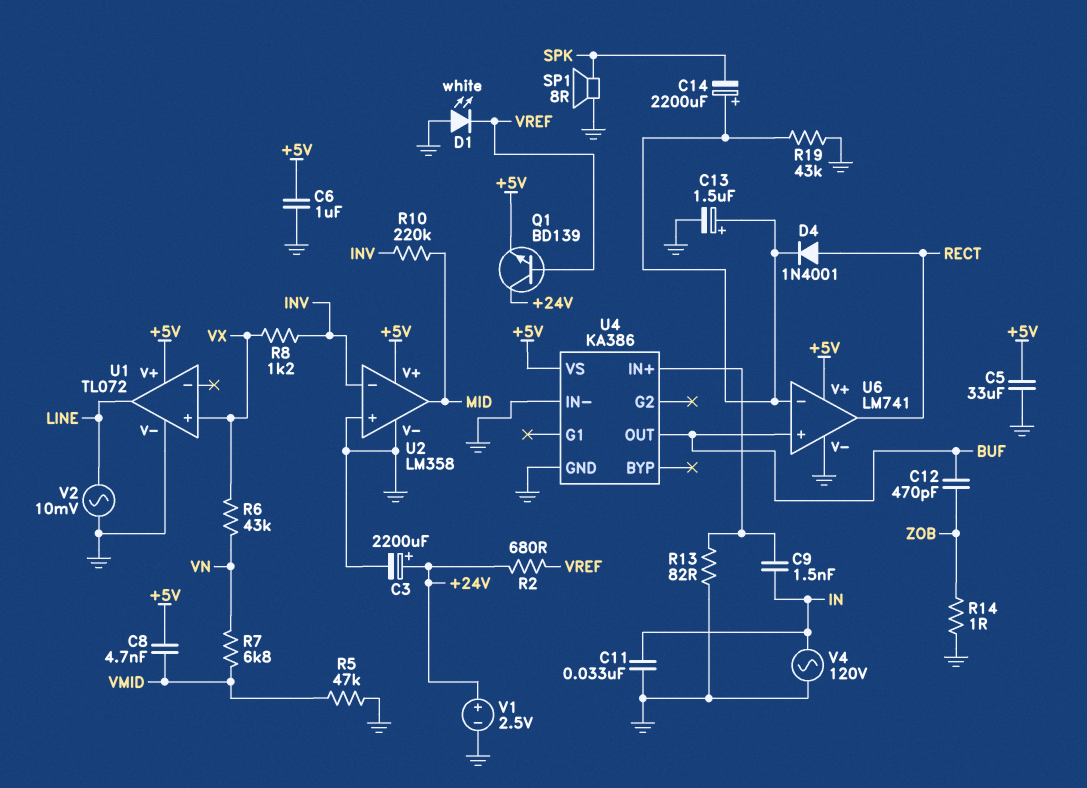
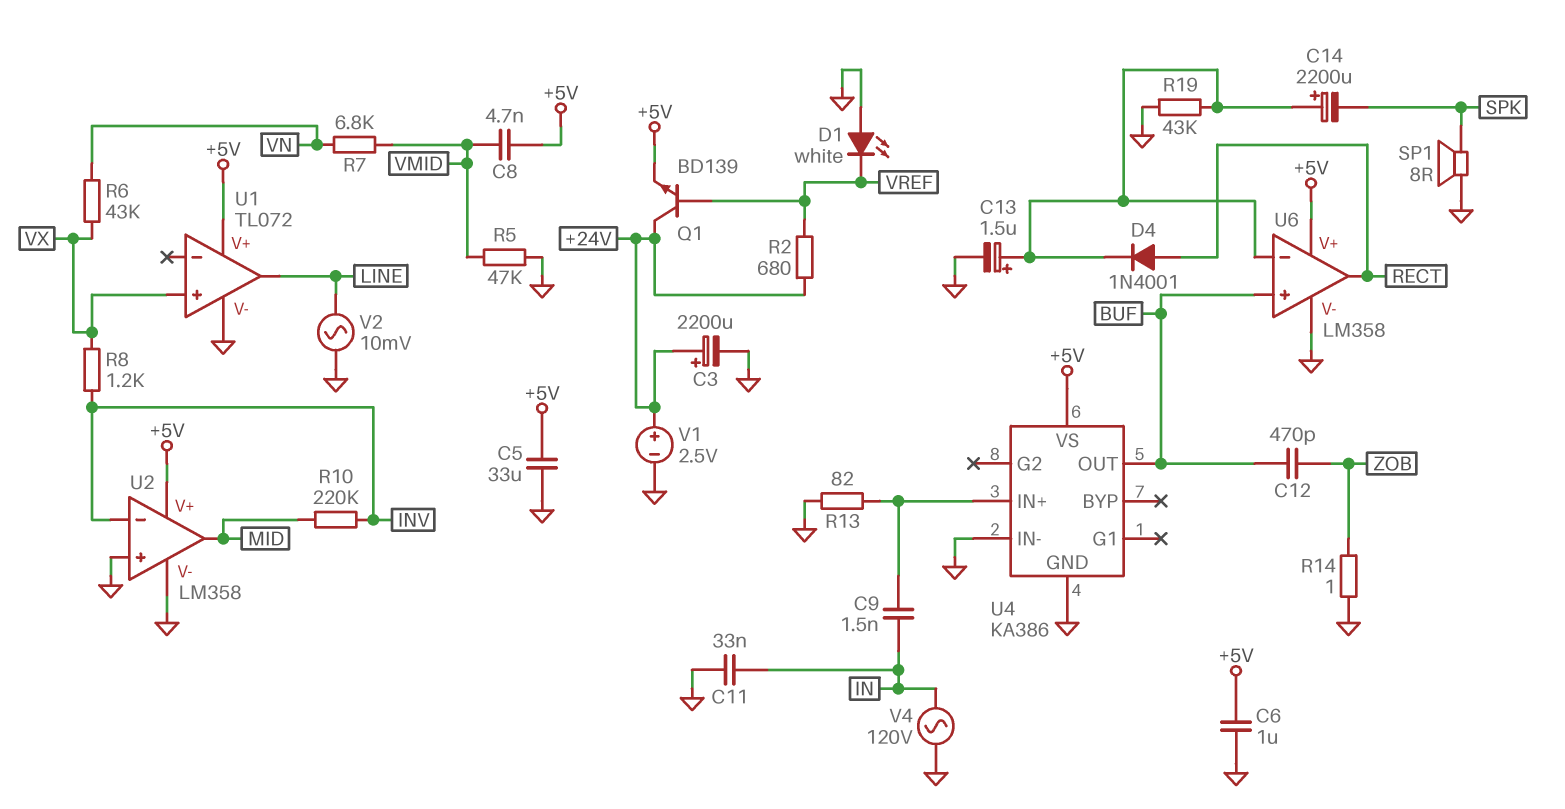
U6: LM741 -> LM358

